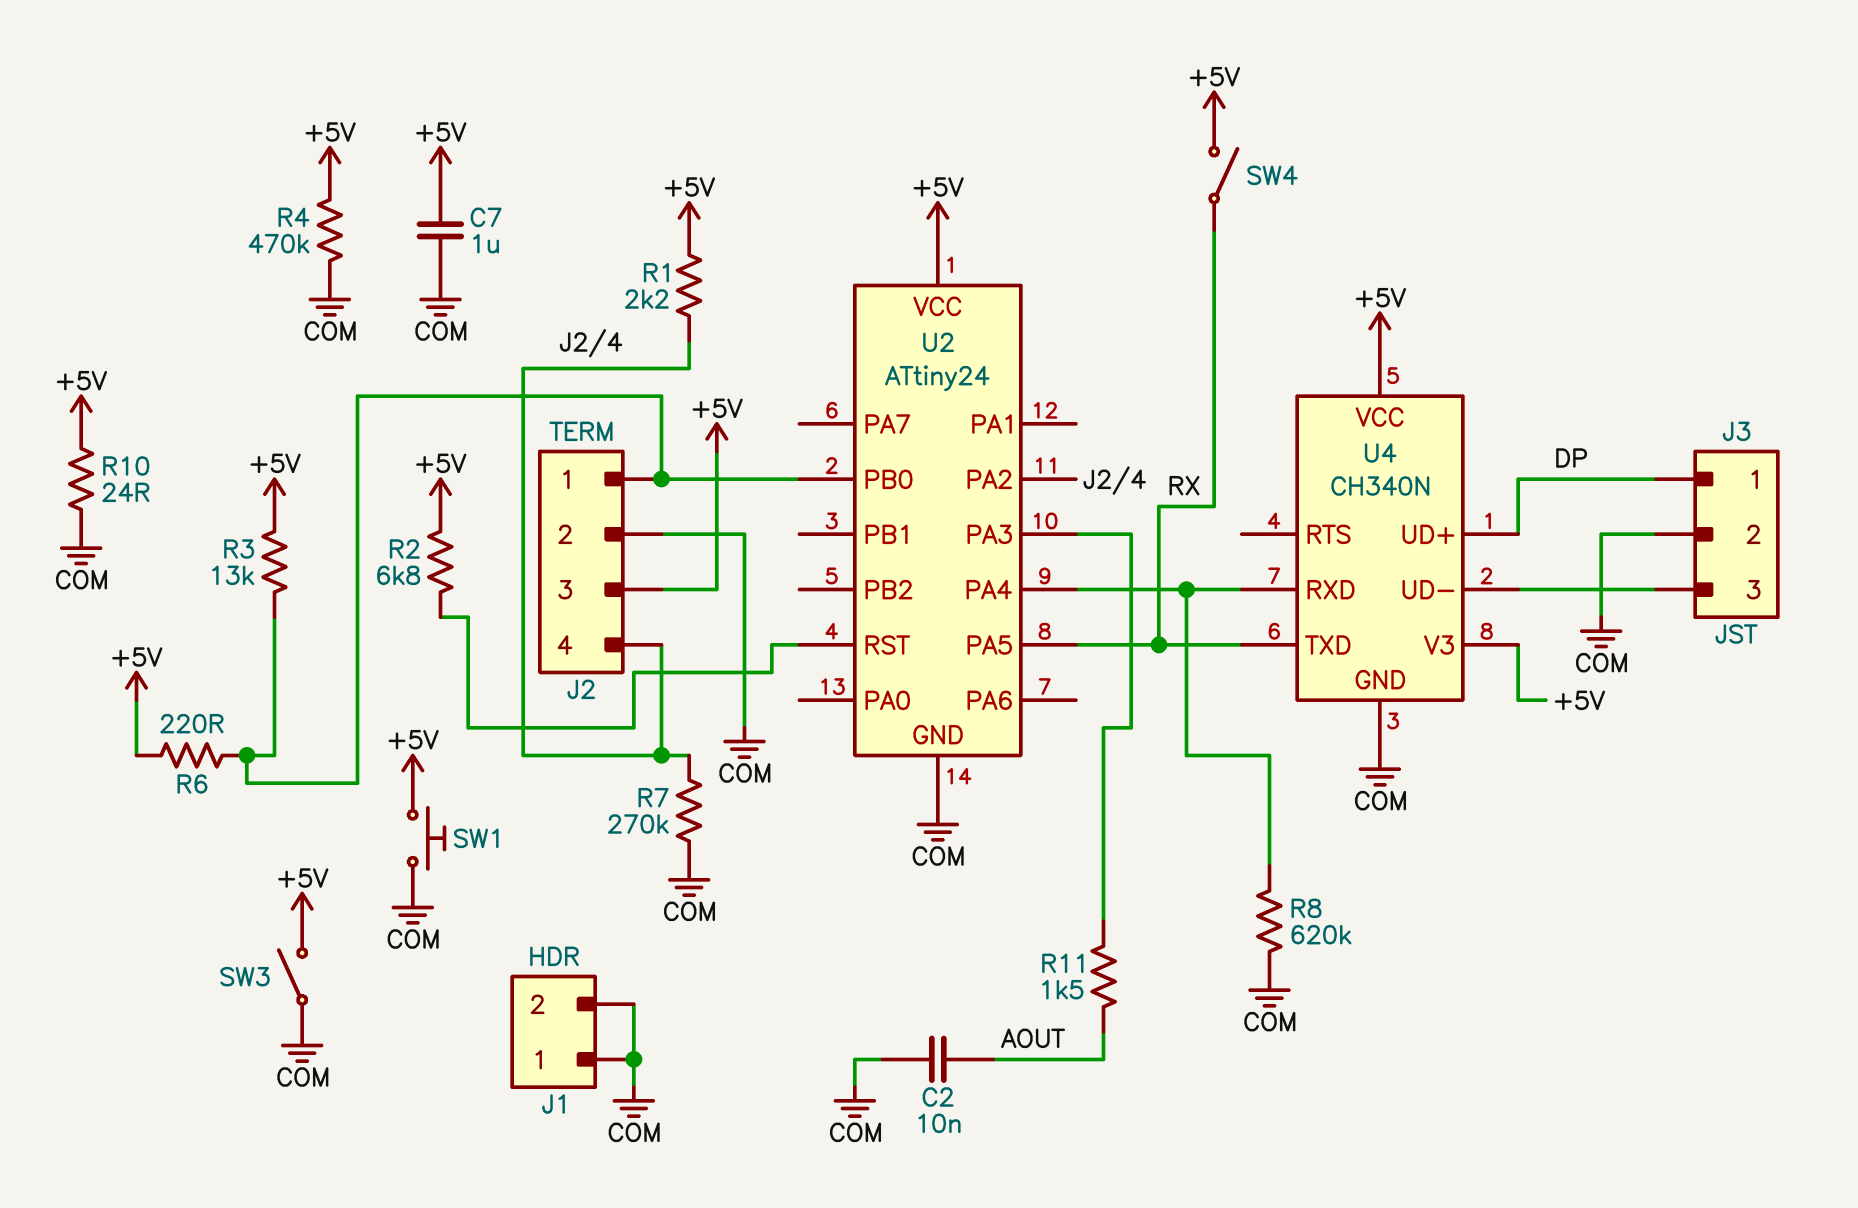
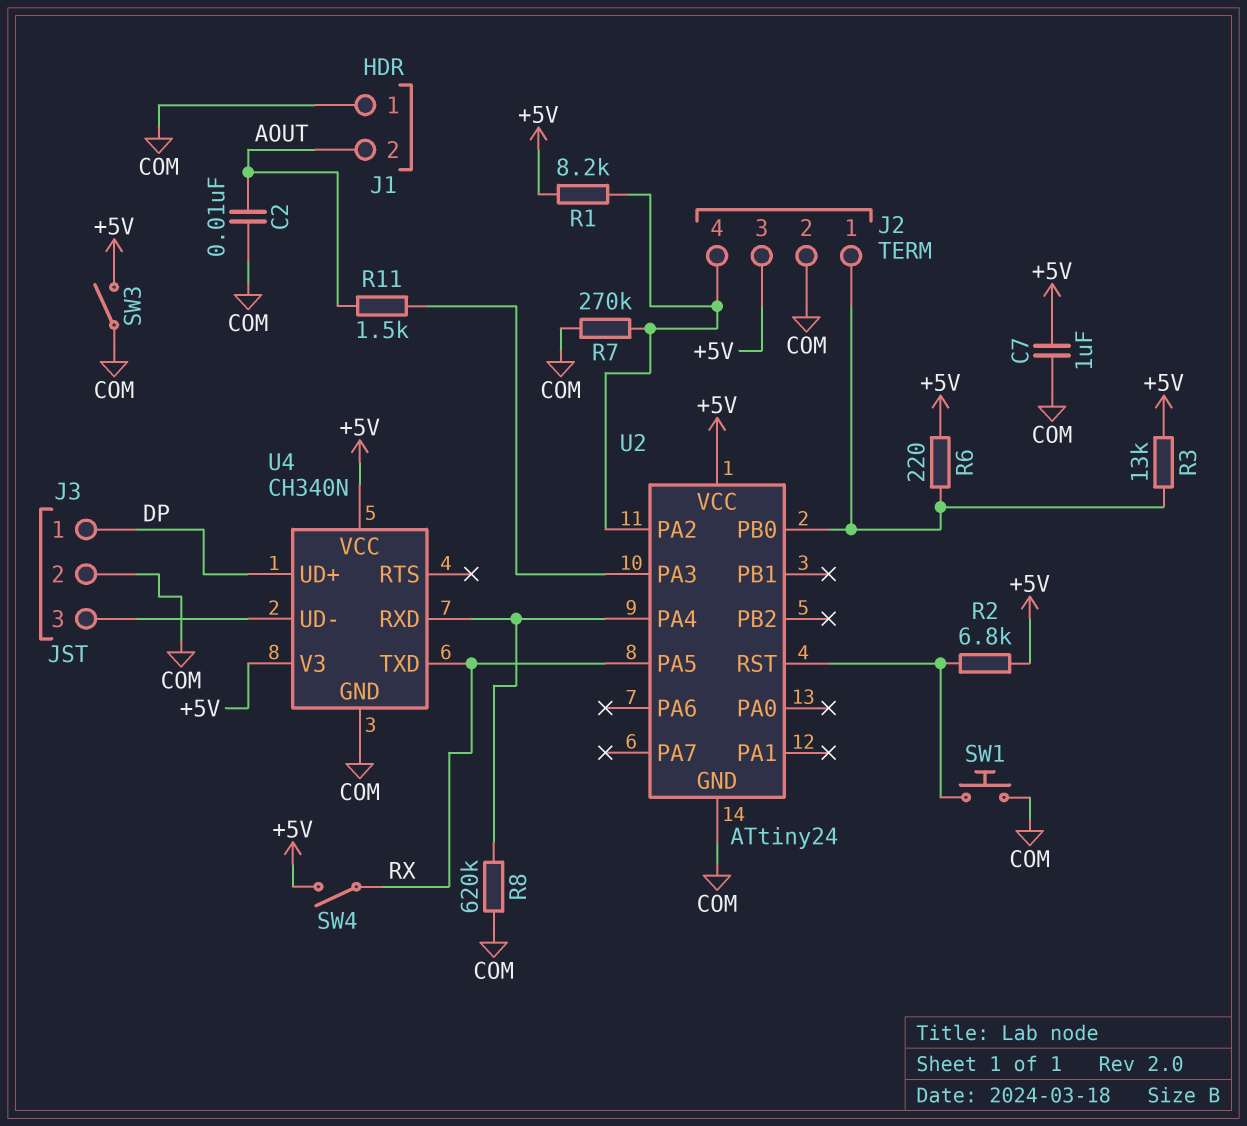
J1 pin 2: COM -> AOUT
R1: 2.2k (+5V, J2/4) -> 8.2k (+5V, J2/4)
R4: 470k (+5V, COM) -> none
R10: 24 (+5V, COM) -> none
SW1: button (+5V, COM) -> button (COM, U2/RST)

